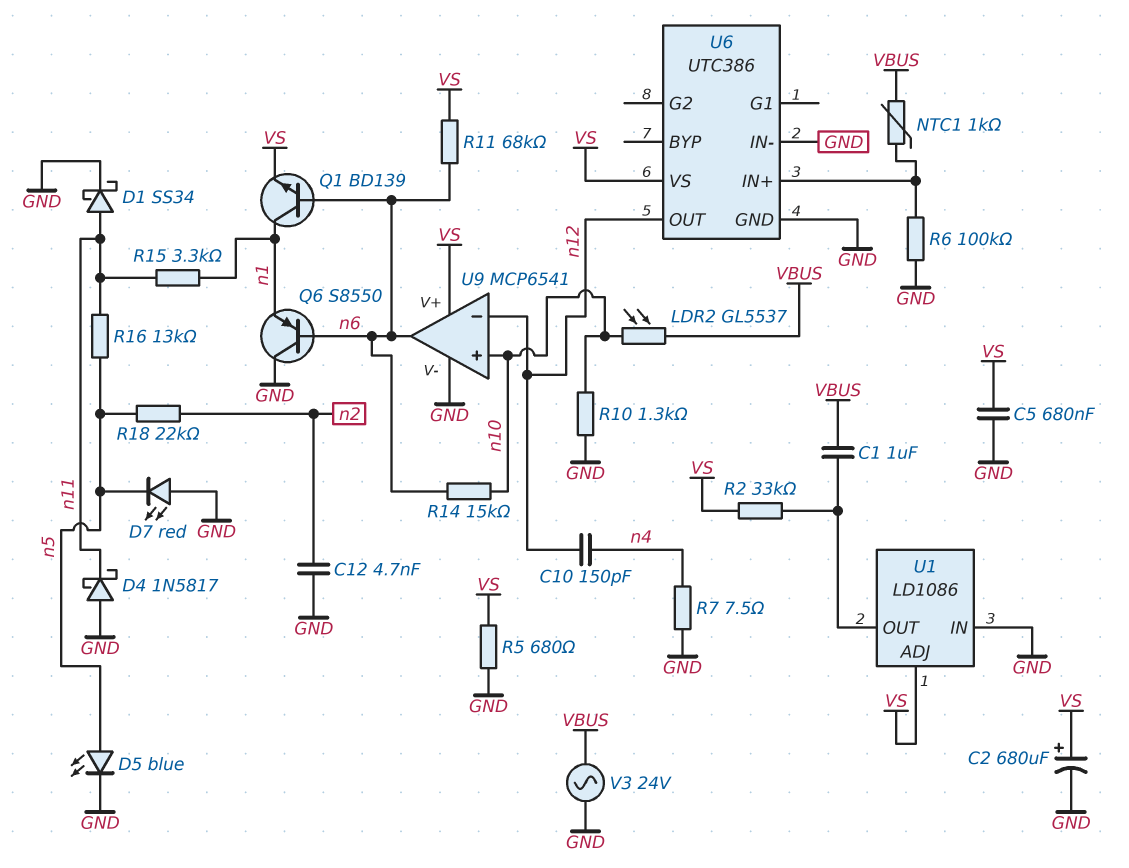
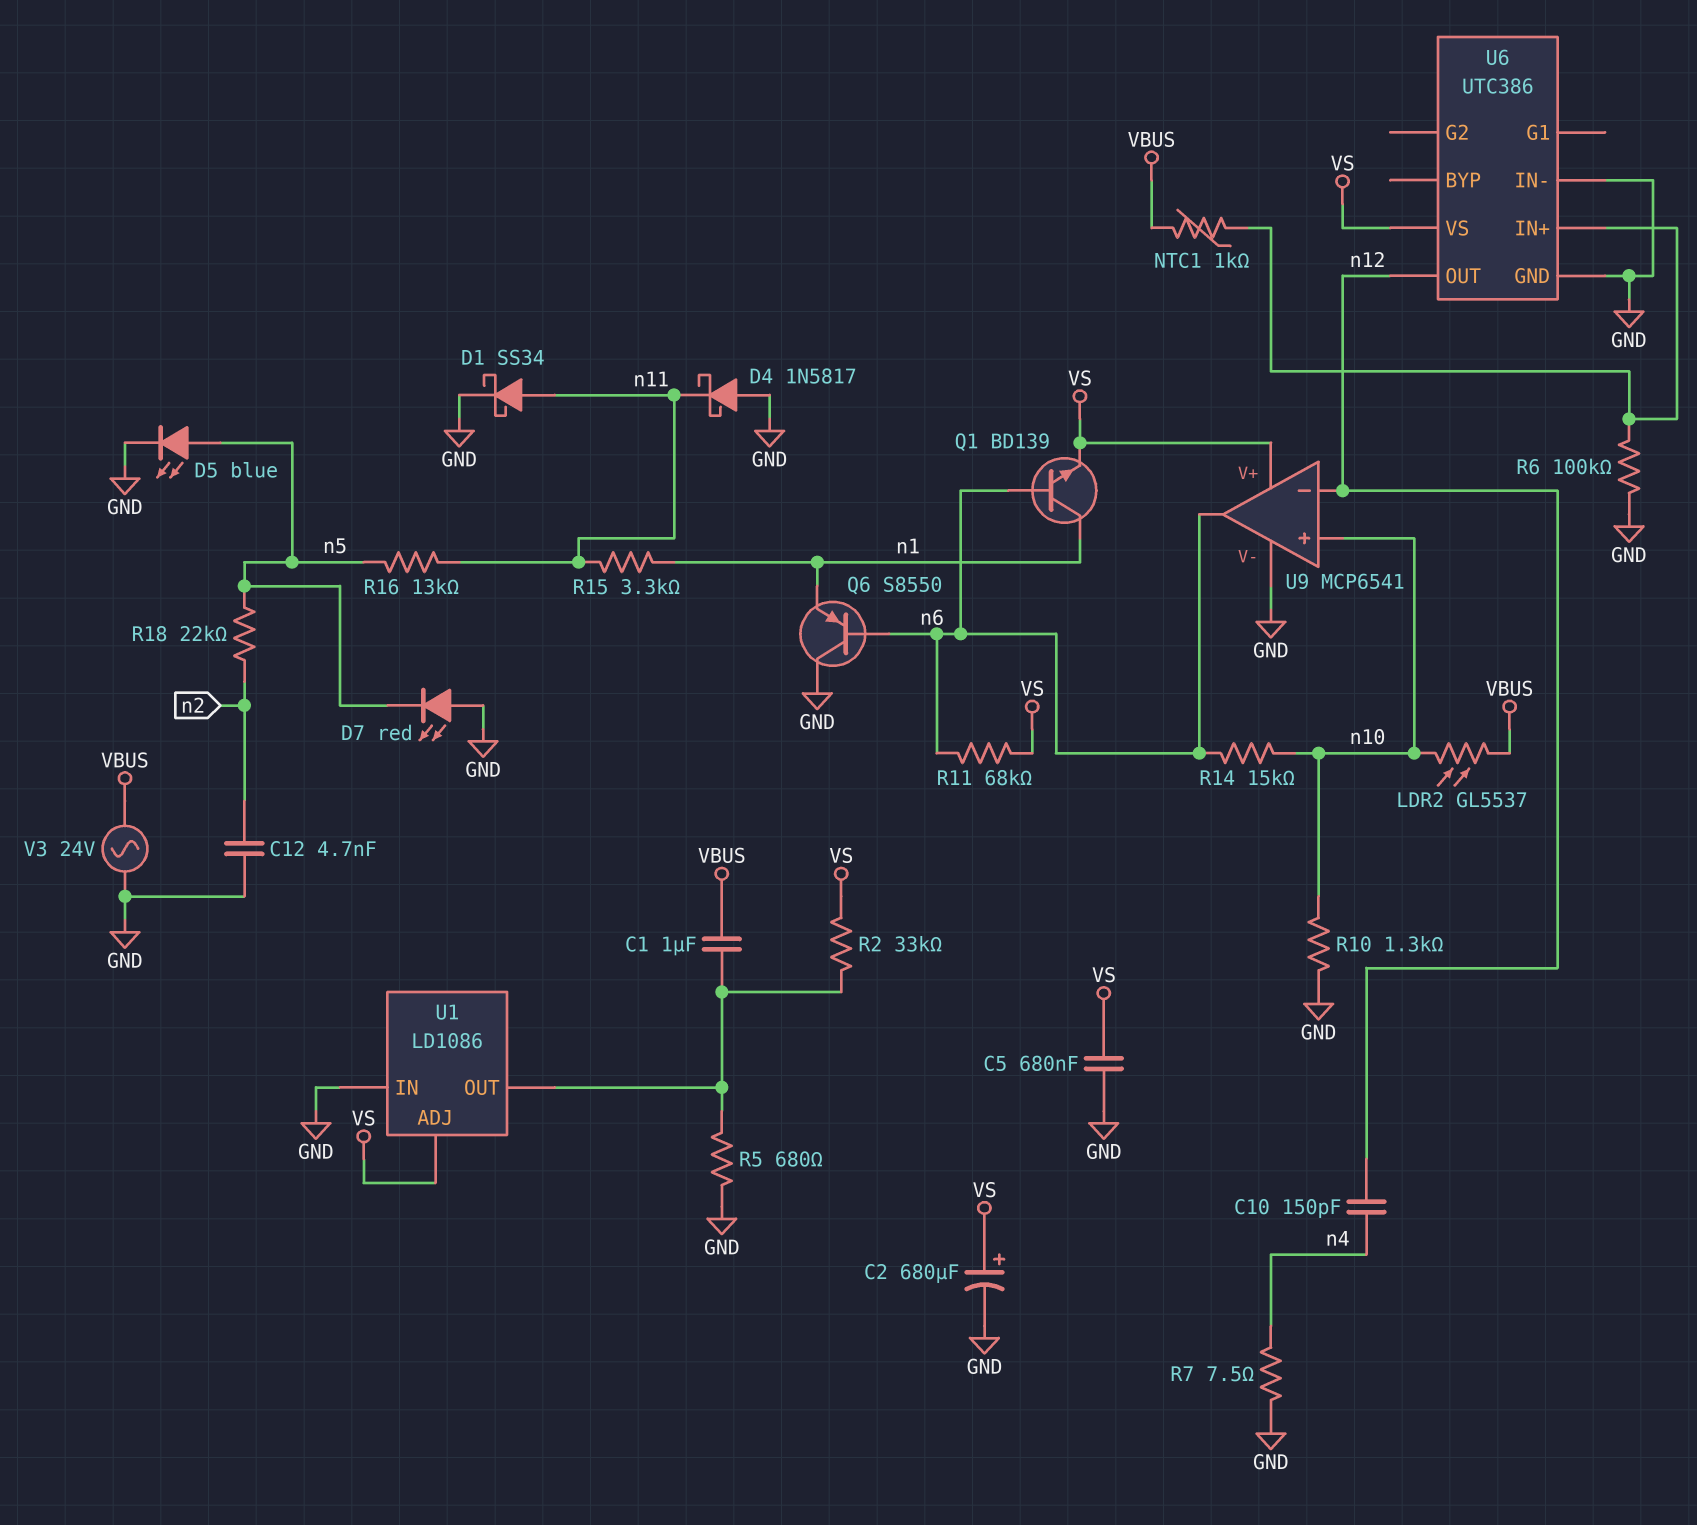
R5: 680 (GND, VS) -> 680 (GND, U1/OUT)

